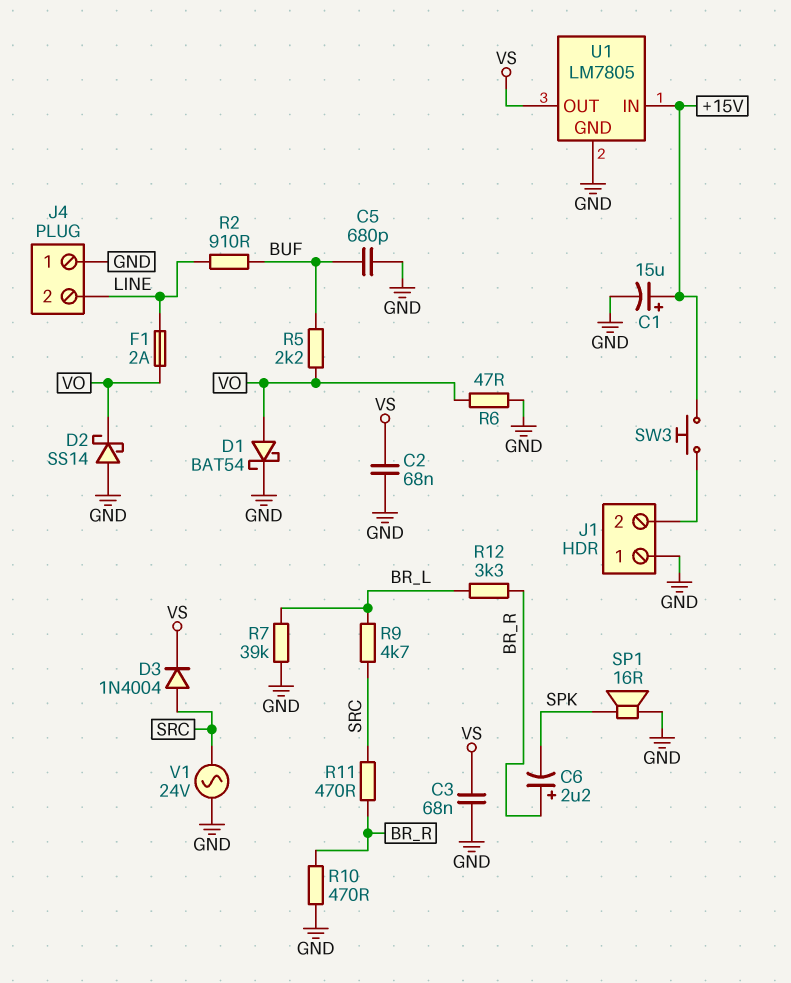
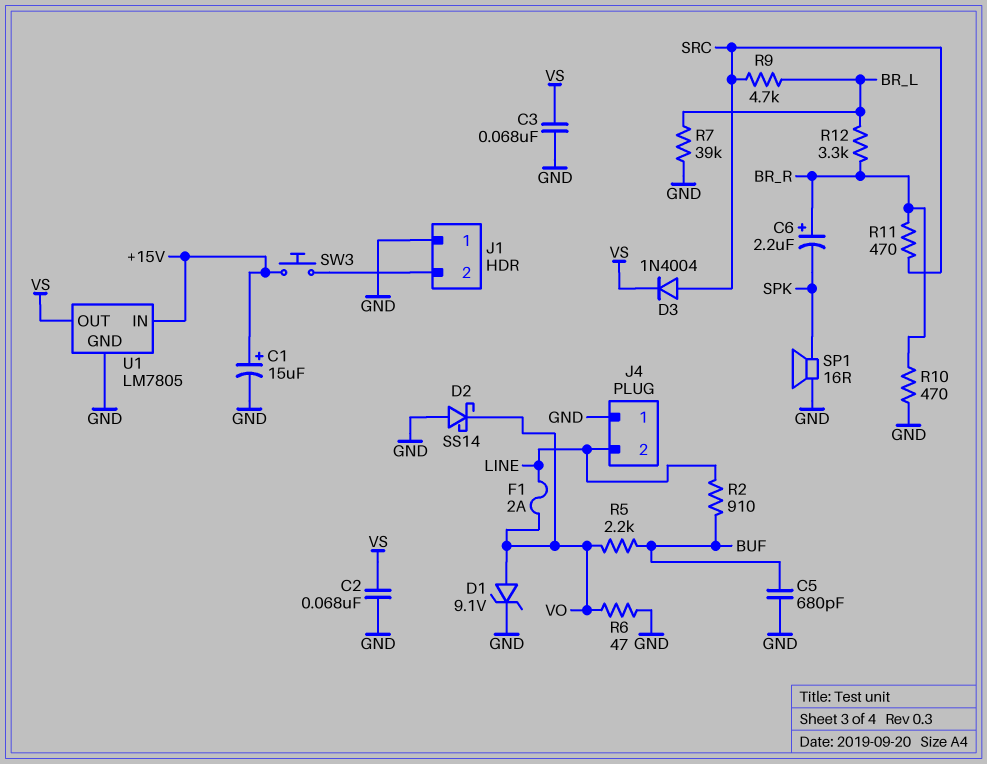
D1: schottky BAT54 (A VO, K GND) -> zener 9.1V (A VO, K GND)
V1: AC 24V (GND, SRC) -> none

